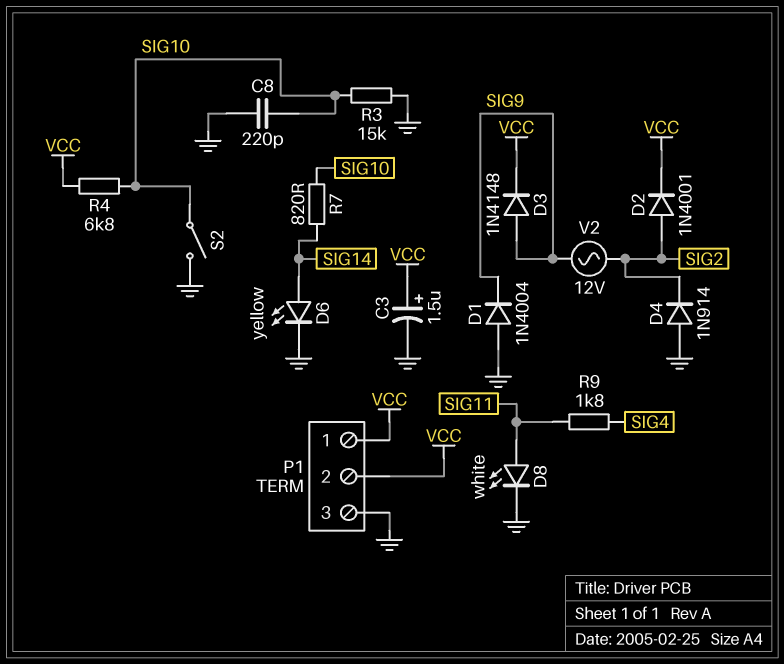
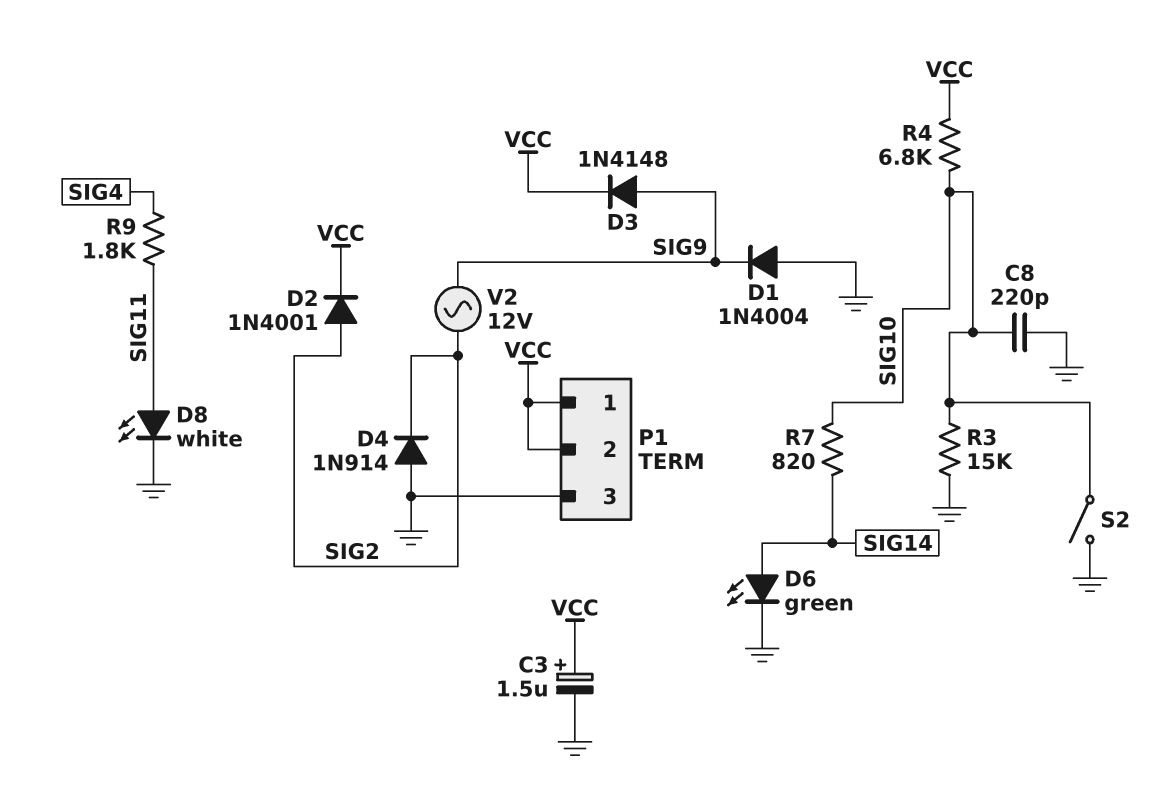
D6: LED yellow (A SIG14, K GND) -> LED green (A SIG14, K GND)

